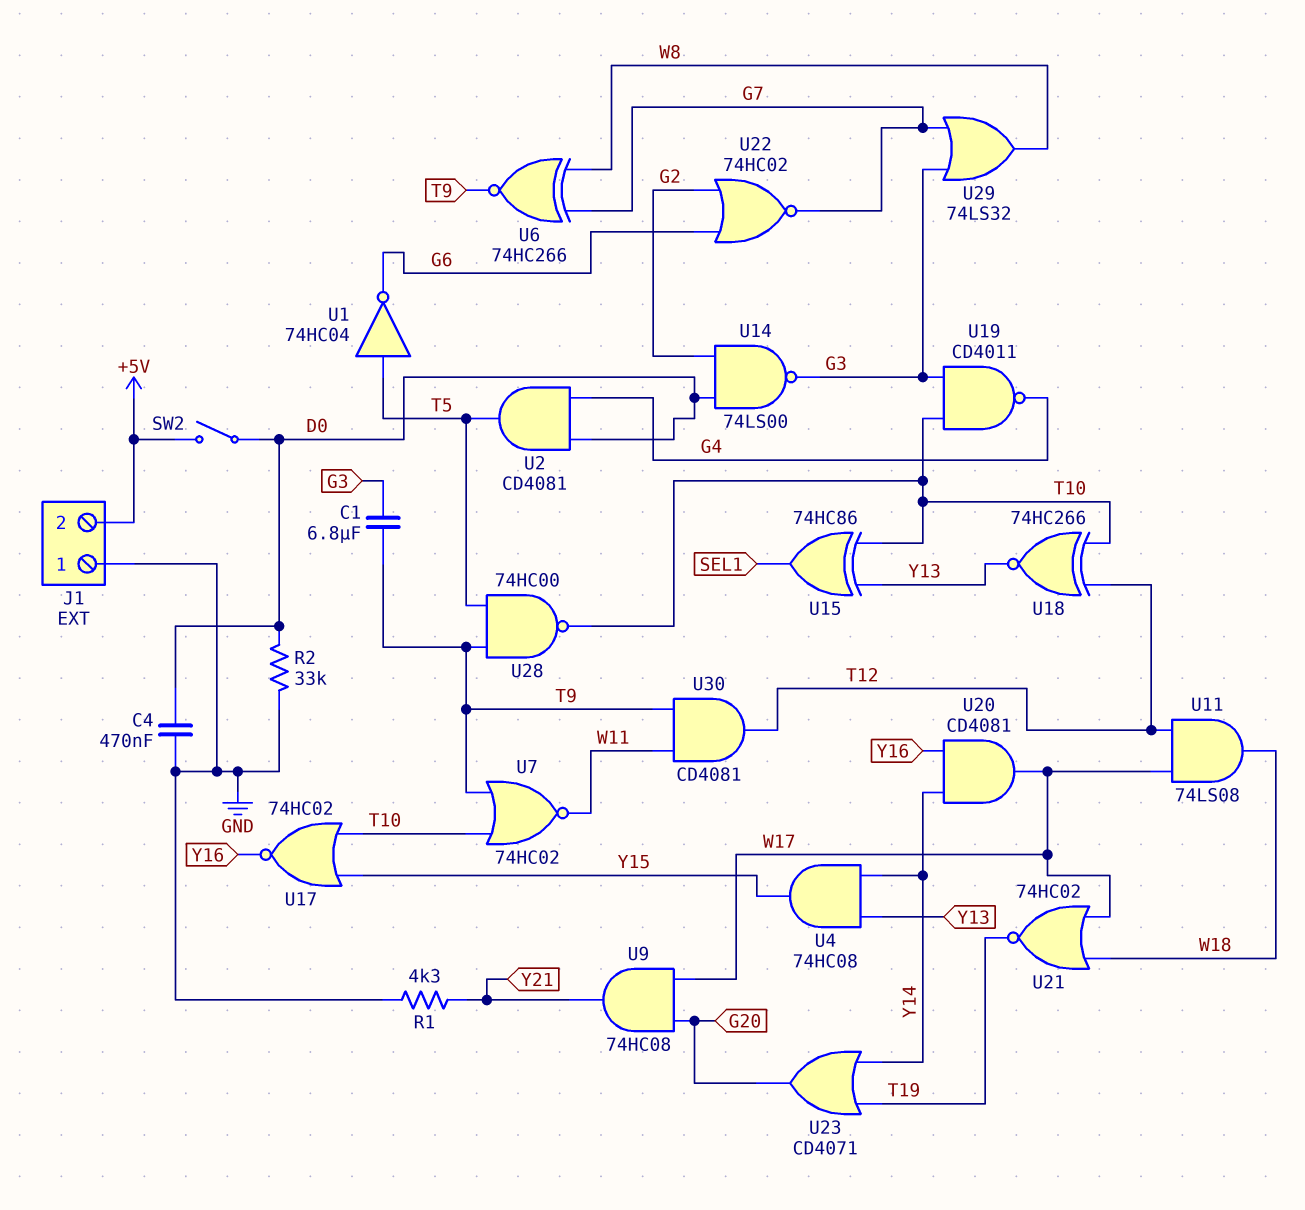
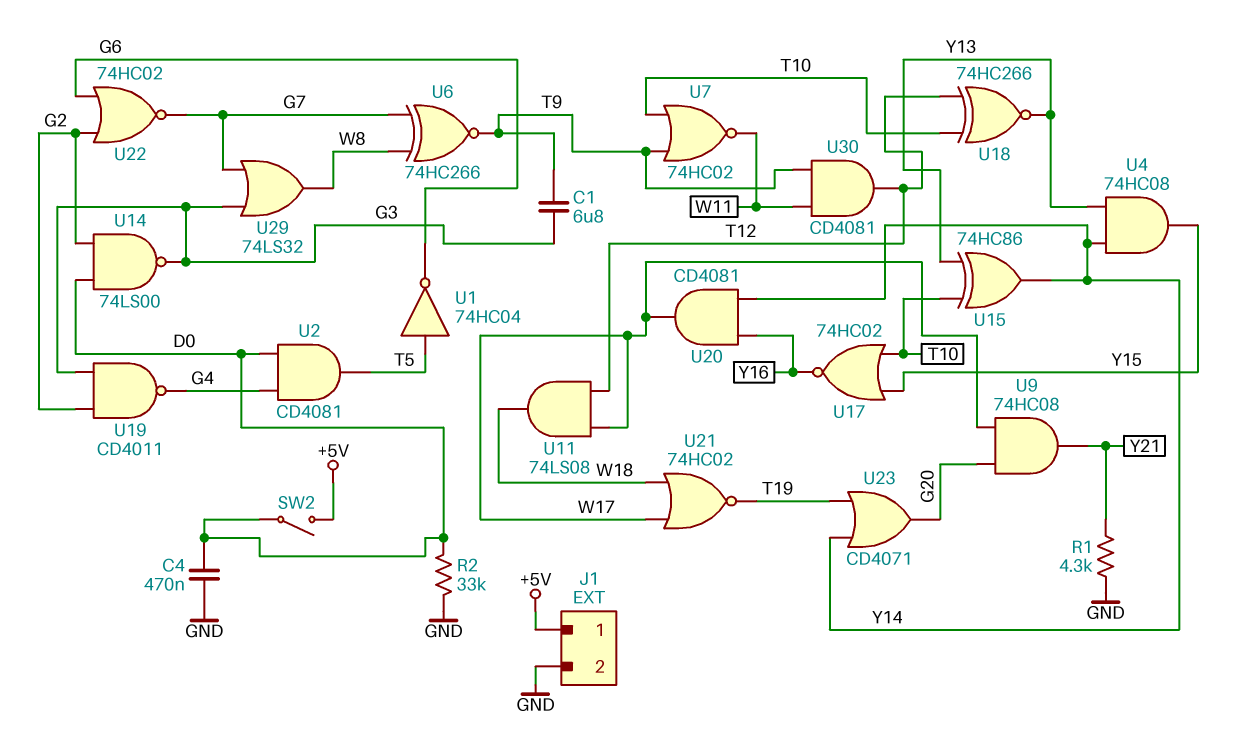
J1 pin 1: GND -> +5V
J1 pin 2: +5V -> GND
U15: XOR 74HC86 (in T10, in Y13, out SEL1) -> XOR 74HC86 (in T10, in Y13, out Y14)
U19: NAND CD4011 (in G3, in T10, out G4) -> NAND CD4011 (in G2, in G3, out G4)
U28: NAND 74HC00 (in T5, in T9, out T10) -> none

